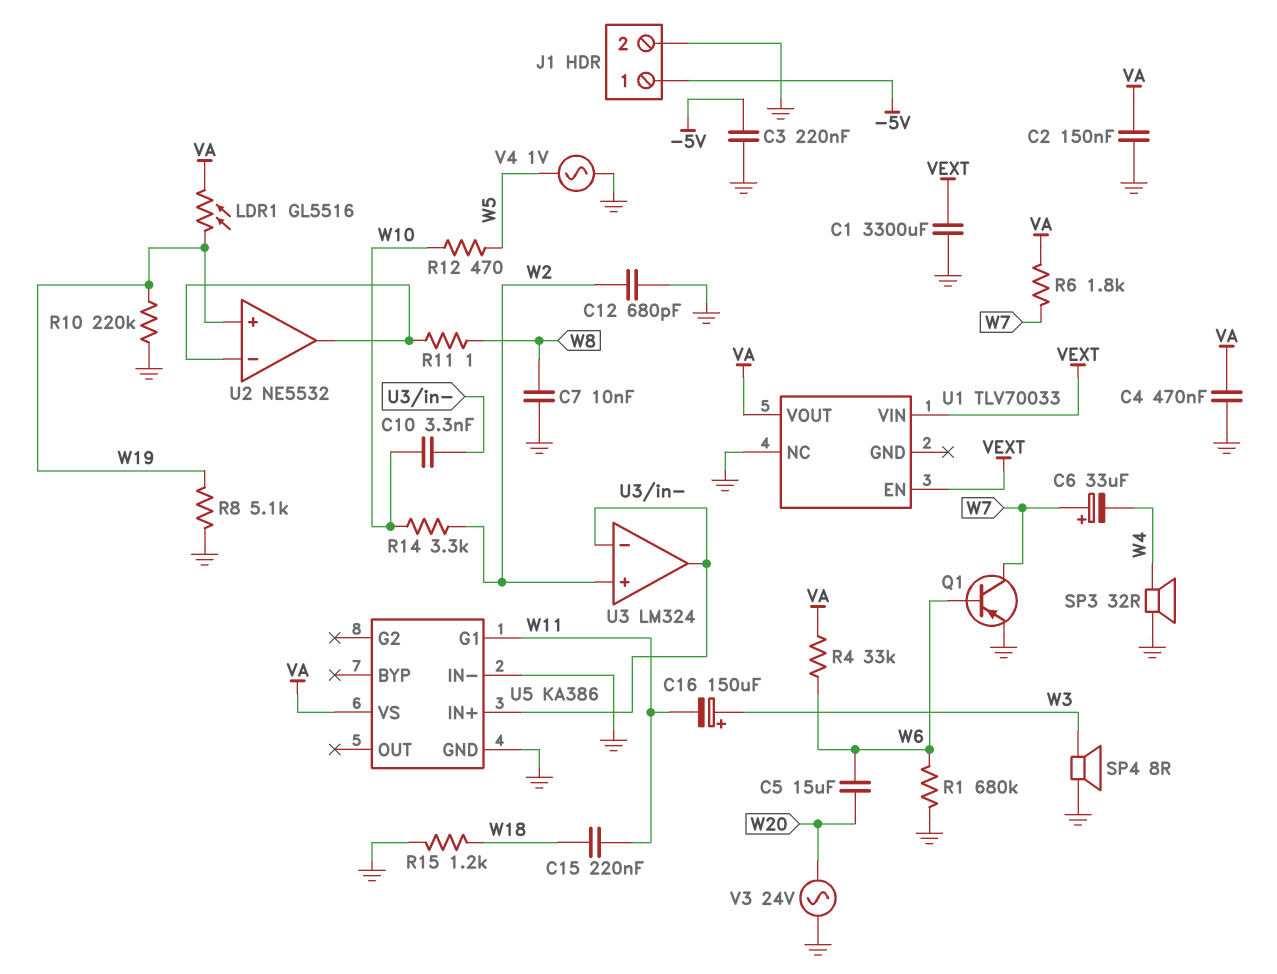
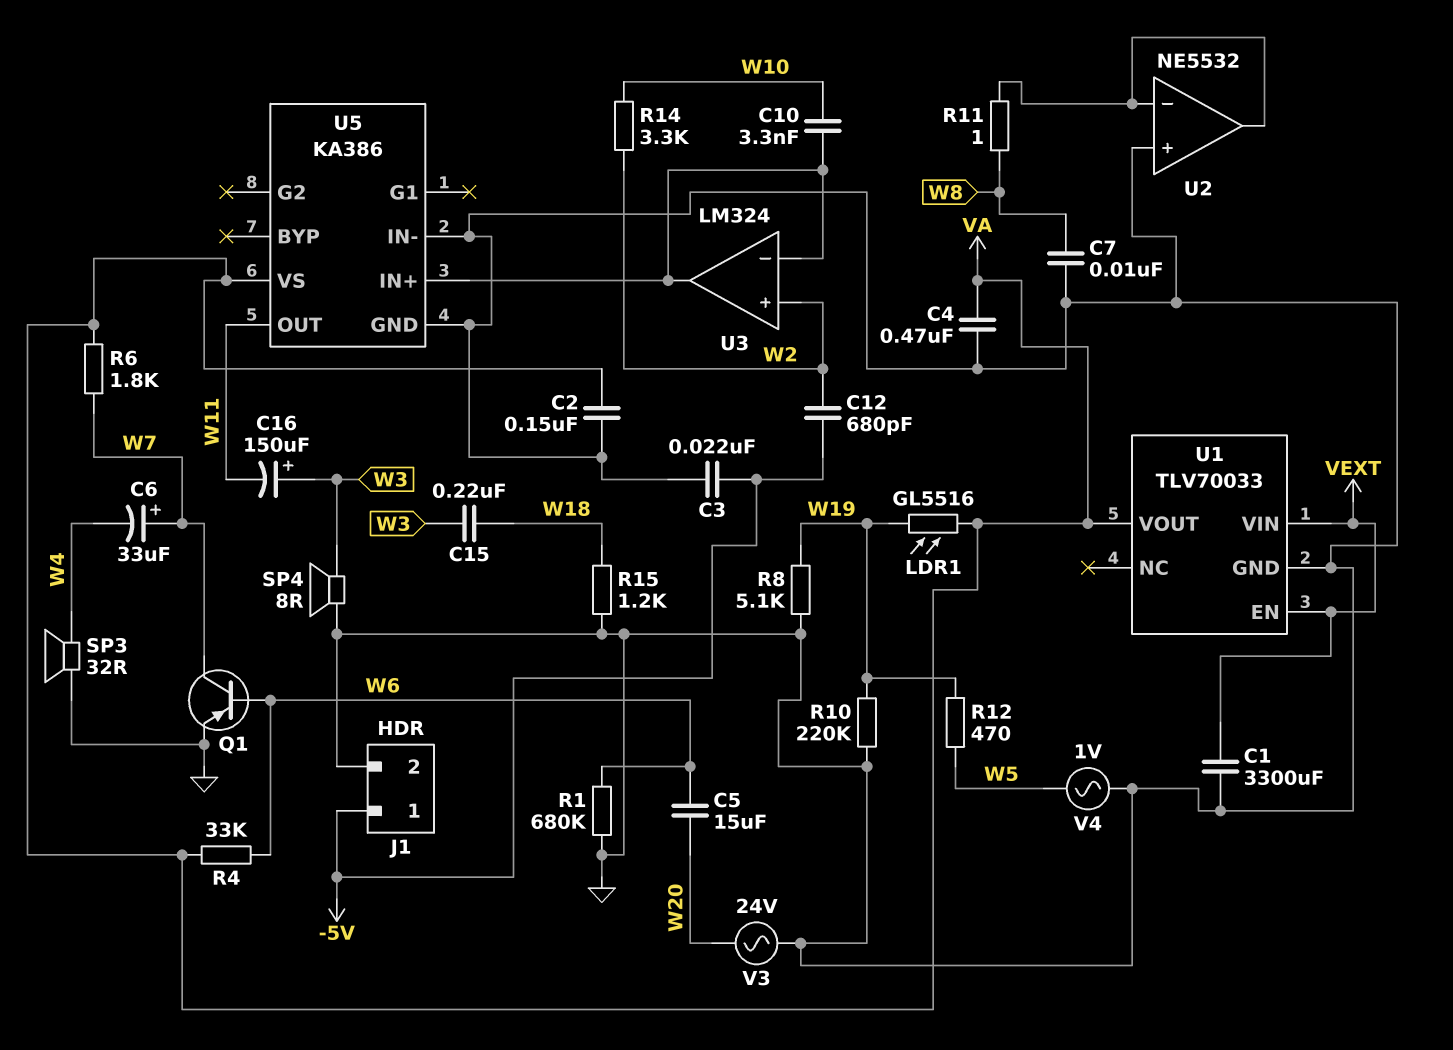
C3: 220nF (-5V, GND) -> 22nF (-5V, GND)
C12: 680pF (GND, W2) -> 680pF (-5V, W2)
C15: 220nF (W11, W18) -> 220nF (W3, W18)
R12: 470 (W5, W10) -> 470 (W5, W19)
U1 pin GND: none -> GND
U1 pin NC: GND -> none
U2 pin in+: W19 -> GND
U5 pin G1: W11 -> none
U5 pin OUT: none -> W11

